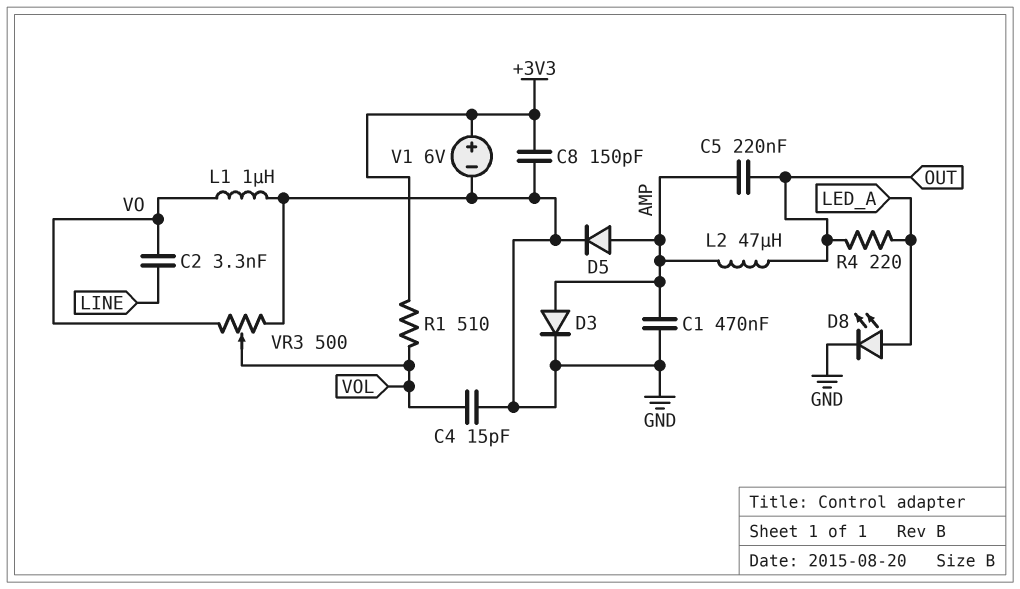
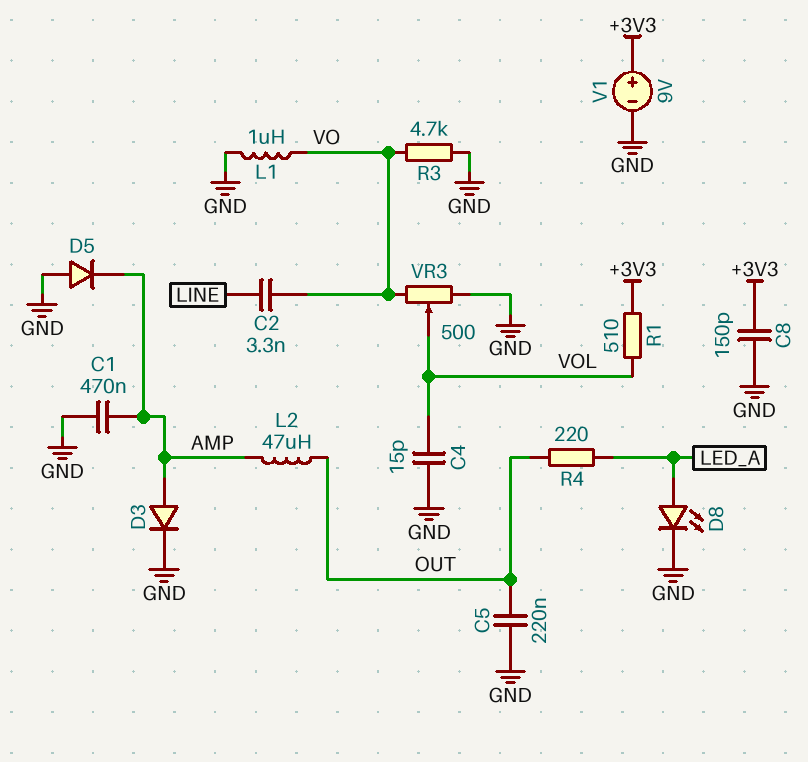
C5: 220nF (AMP, OUT) -> 220nF (GND, OUT)
D5: diode (A AMP, K GND) -> diode (A GND, K AMP)
R3: none -> 4.7k (GND, VO)
V1: 6V (plus +3V3, minus GND) -> 9V (plus +3V3, minus GND)

